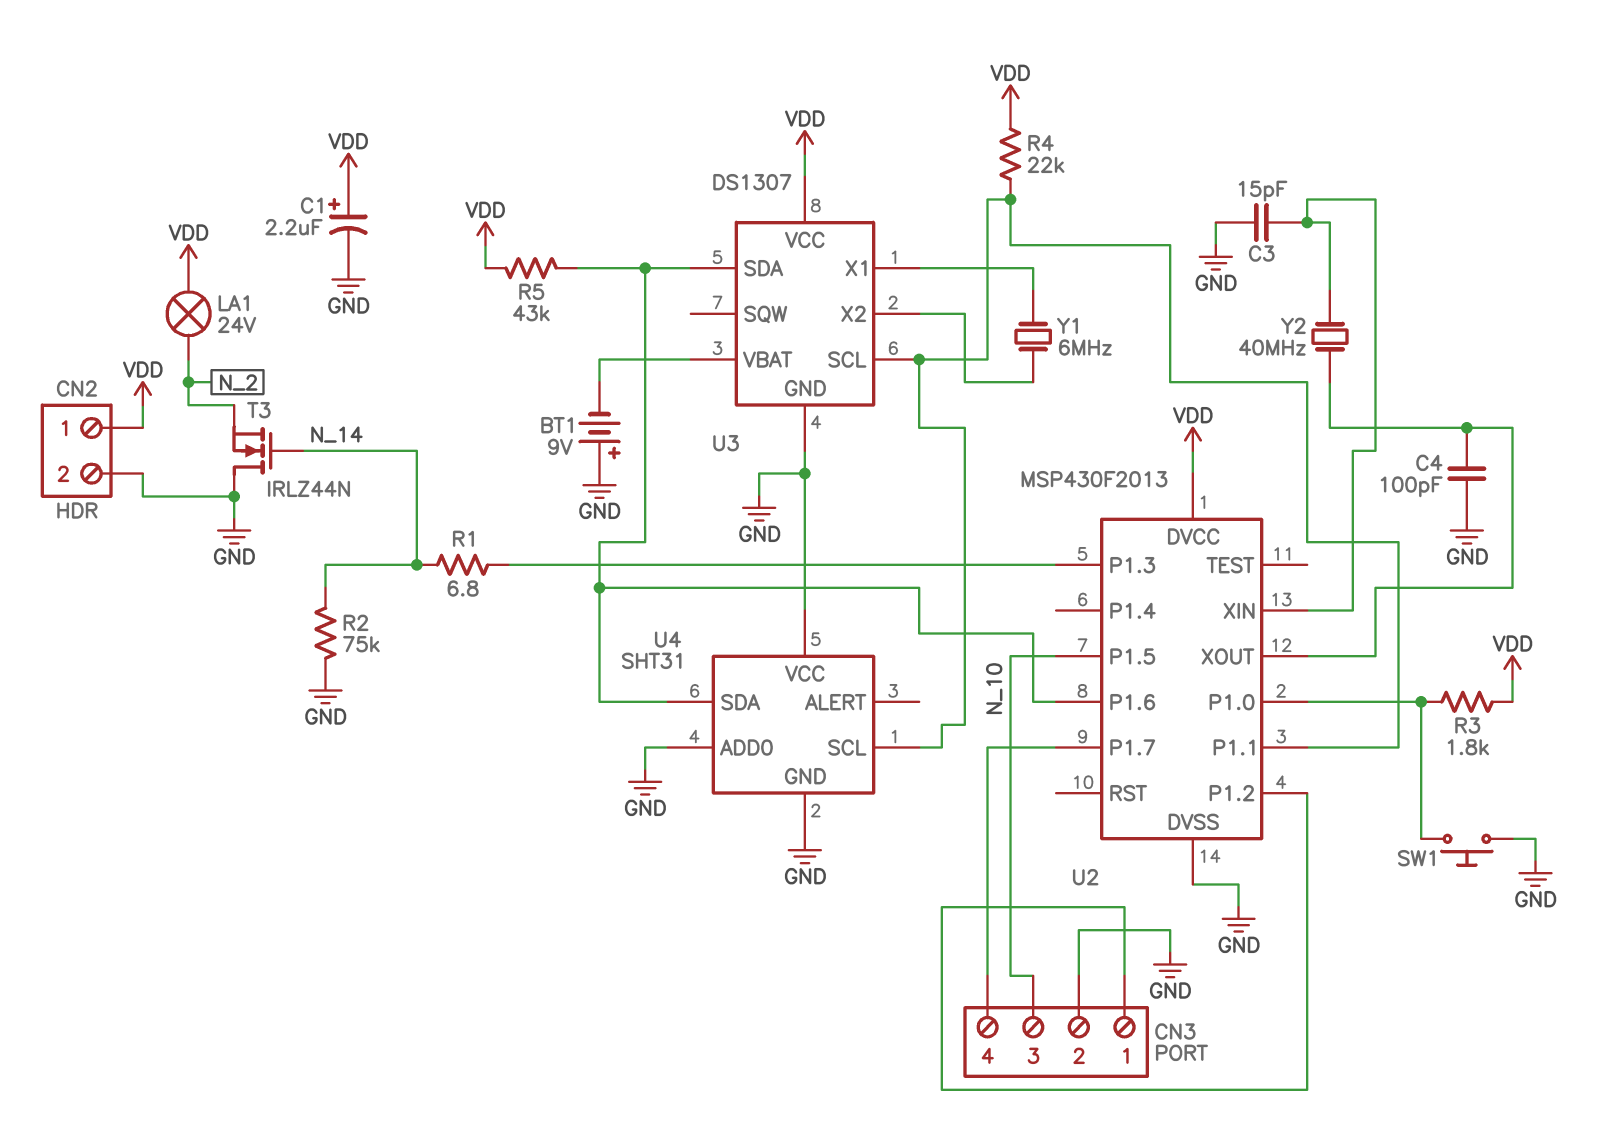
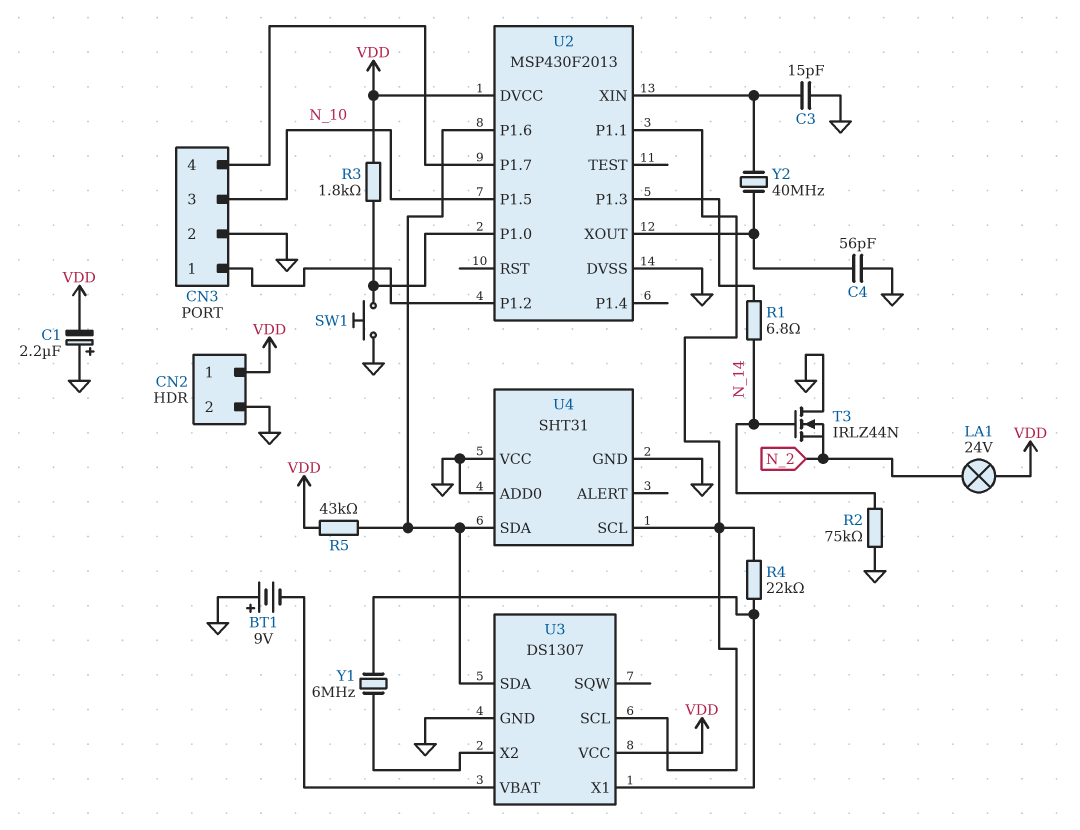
C1: 2.2uF (plus VDD, minus GND) -> 2.2uF (plus GND, minus VDD)
C4: 100pF (GND, U2/XOUT) -> 56pF (GND, U2/XOUT)
R4: 22k (U2/P1.1, VDD) -> 22k (U2/P1.1, U3/X1)

